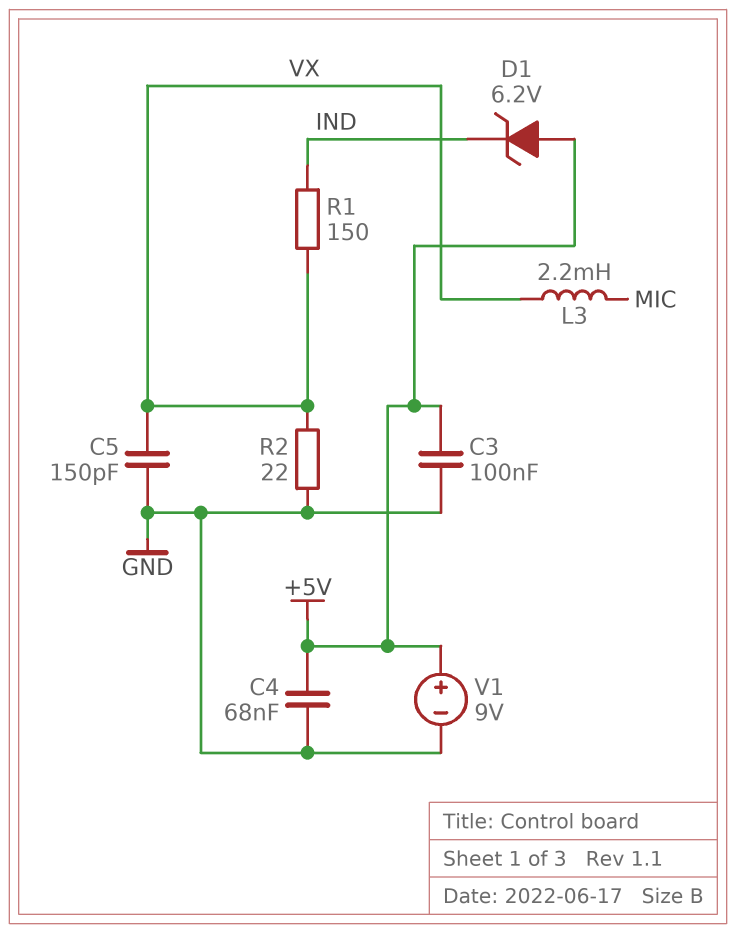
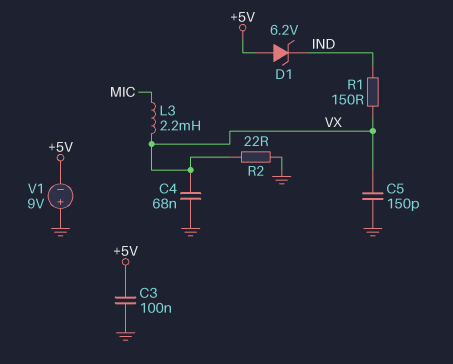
C4: 68nF (+5V, GND) -> 68nF (GND, VX)
V1: 9V (plus +5V, minus GND) -> 9V (plus GND, minus +5V)

